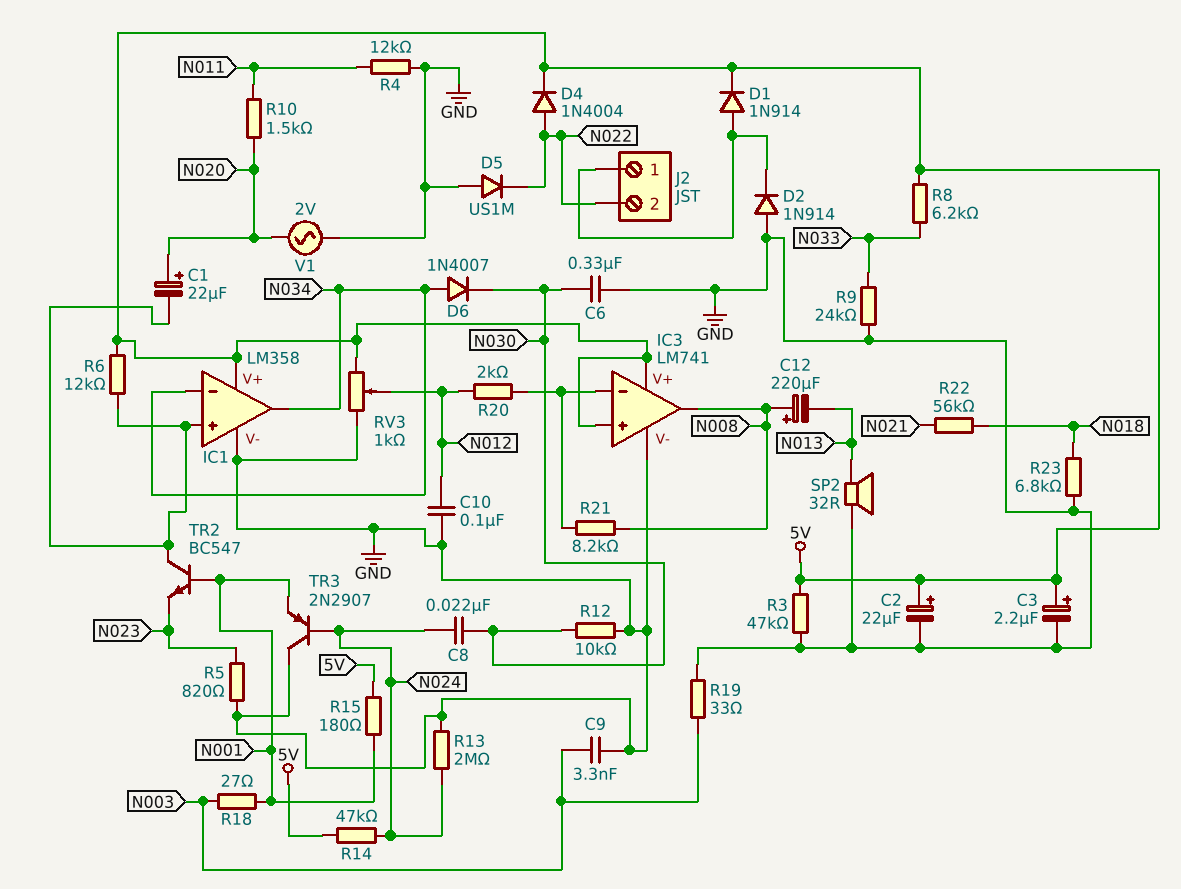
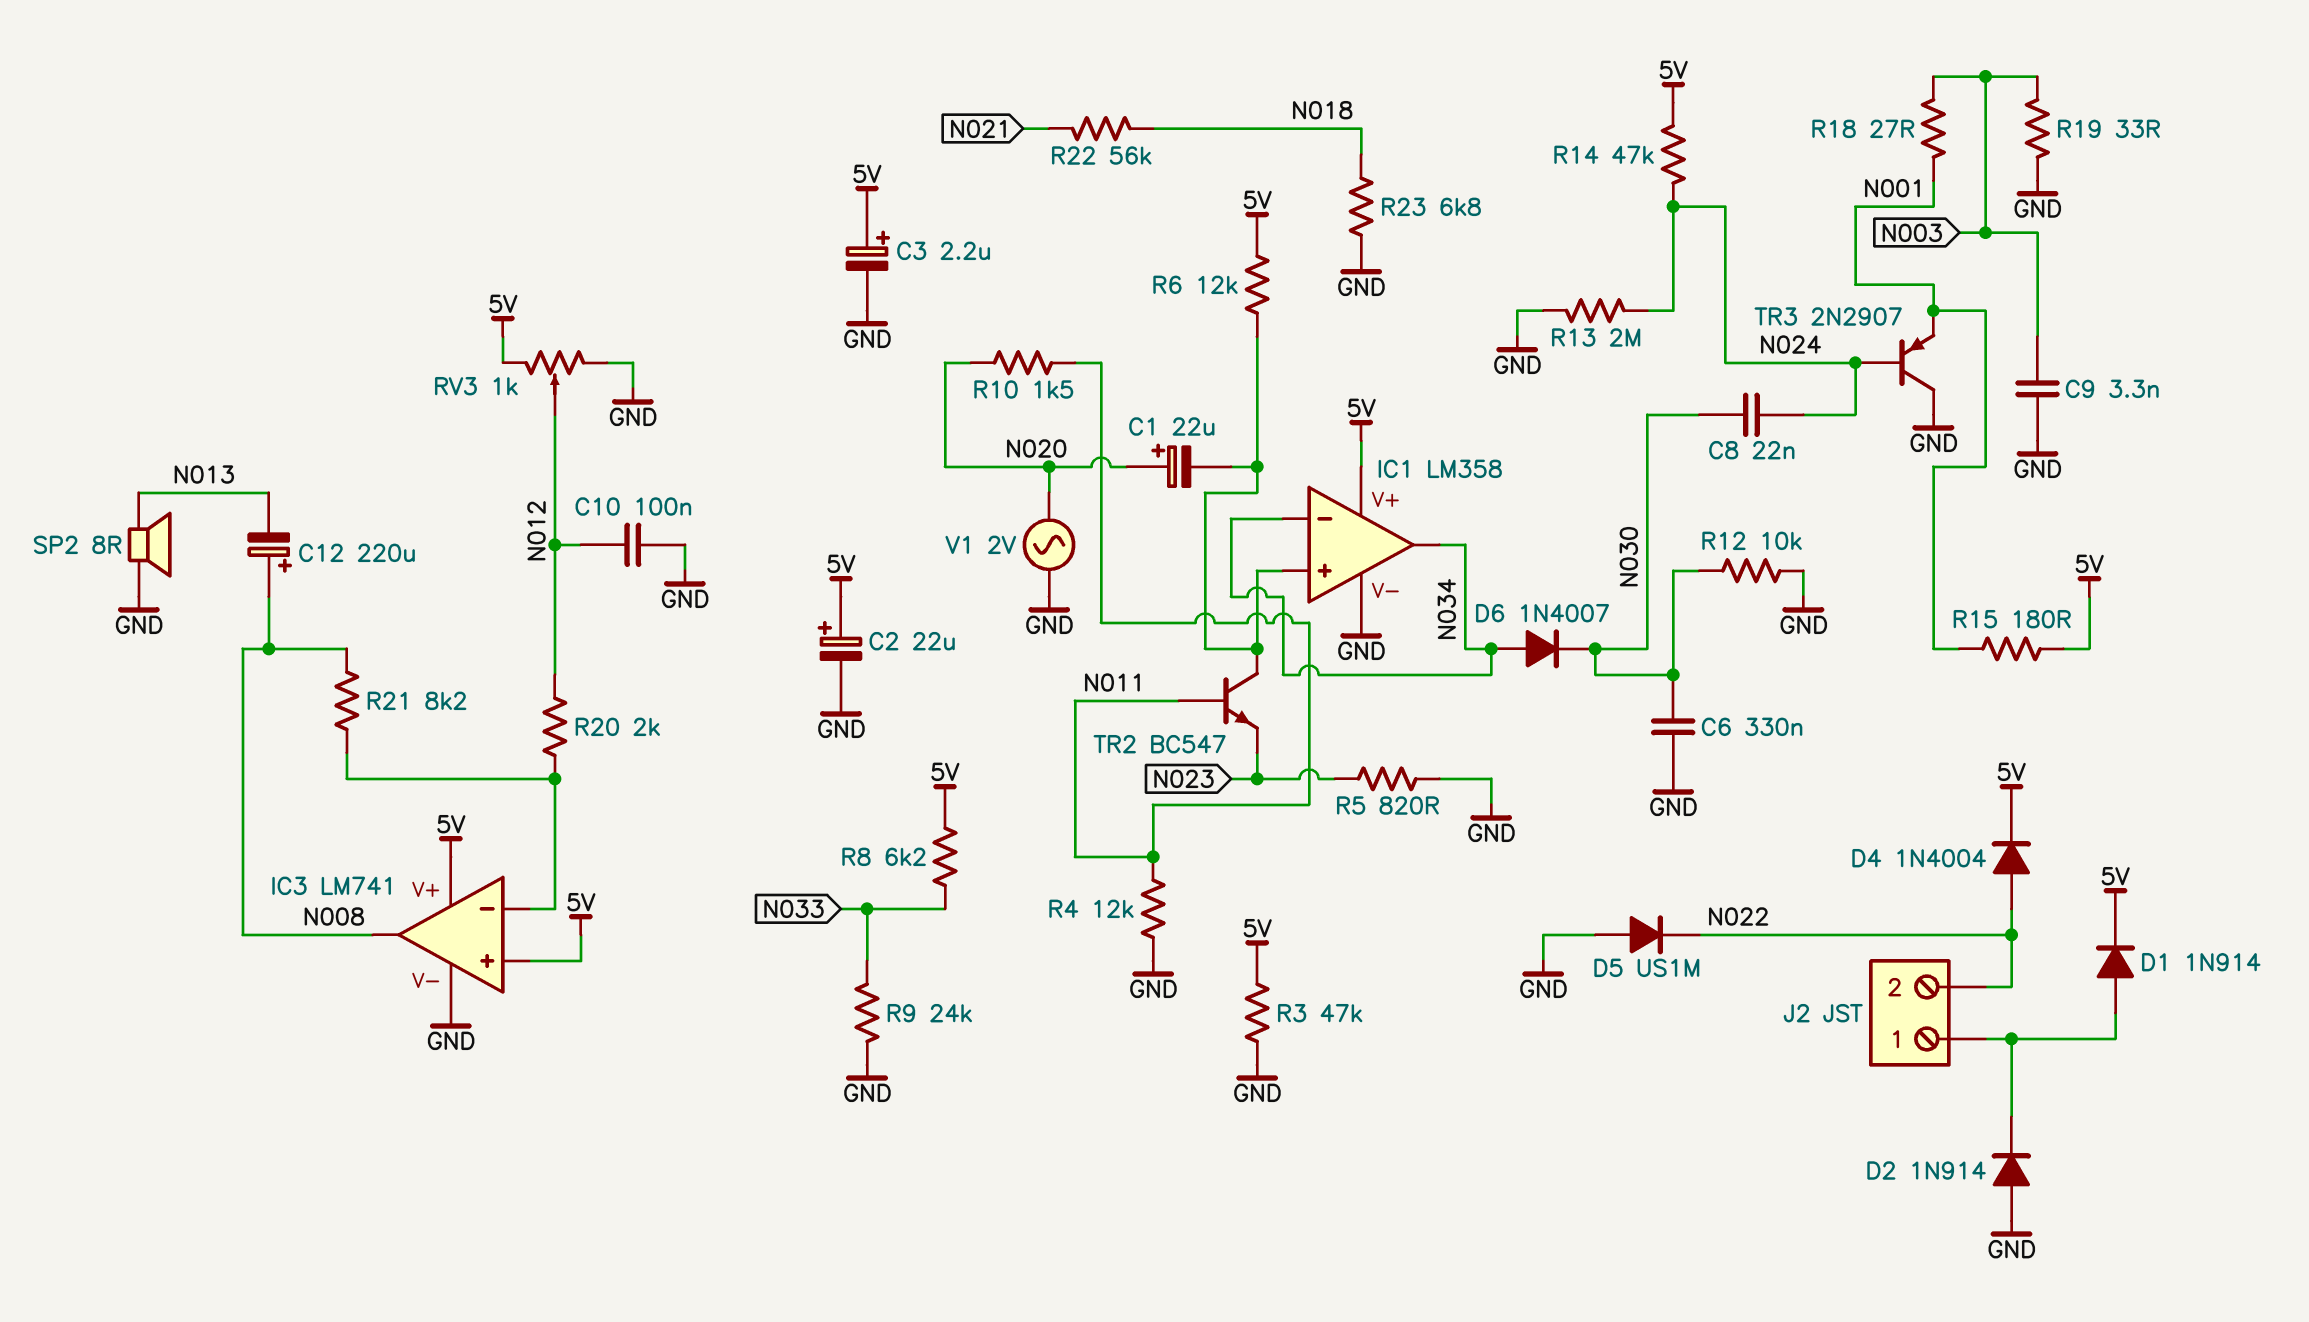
SP2: speaker 32R (GND, N013) -> speaker 8R (GND, N013)
TR2: NPN BC547 (B N001, C IC1/in+, E N023) -> NPN BC547 (B N011, C IC1/in+, E N023)

